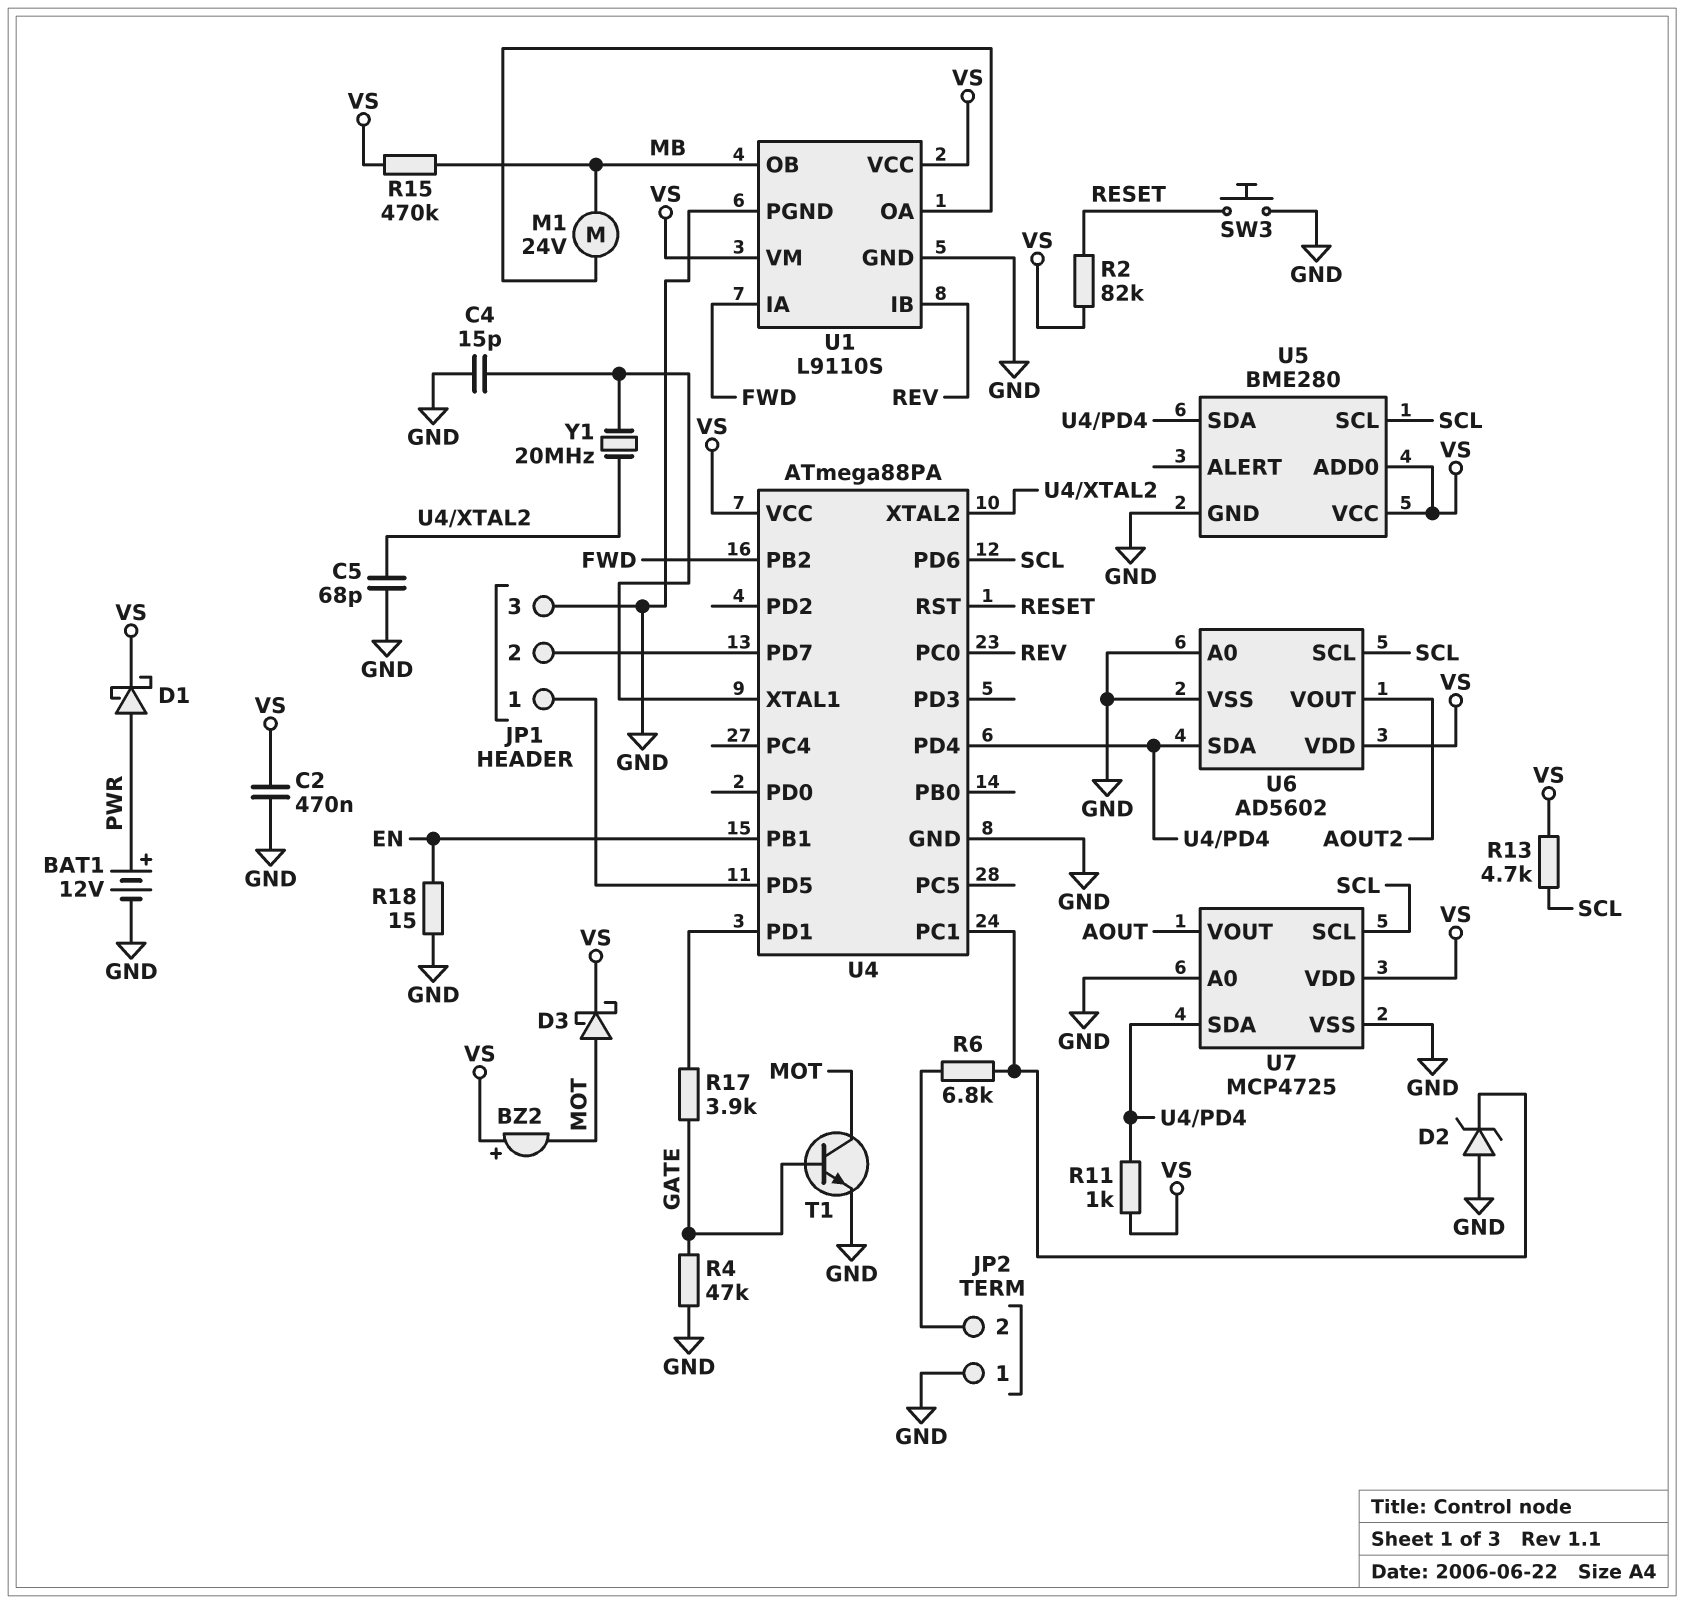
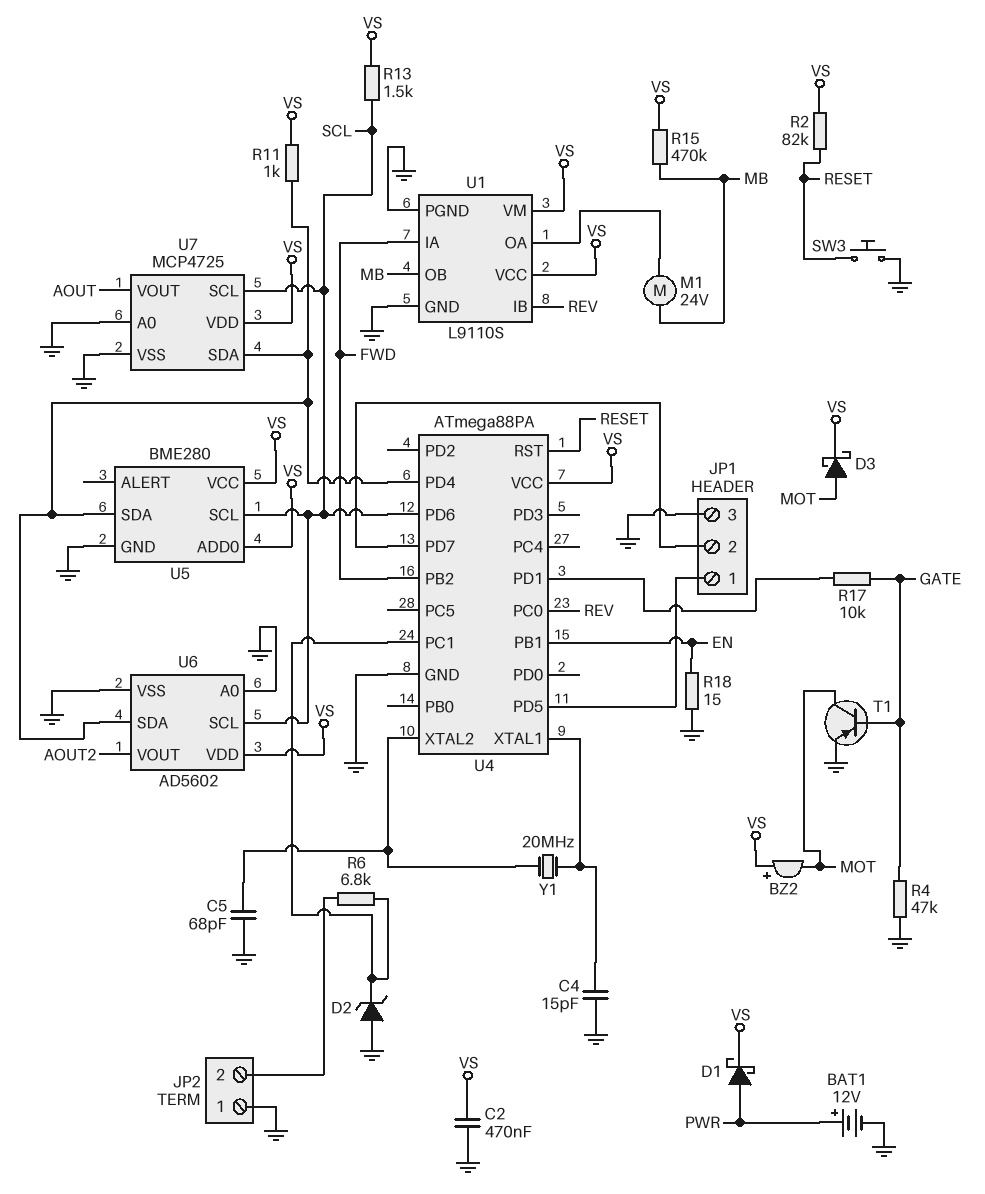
R13: 4.7k (SCL, VS) -> 1.5k (SCL, VS)
R17: 3.9k (GATE, U4/PD1) -> 10k (GATE, U4/PD1)
T1: NPN (B GATE, C MOT, E GND) -> PNP (B GATE, C MOT, E GND)

